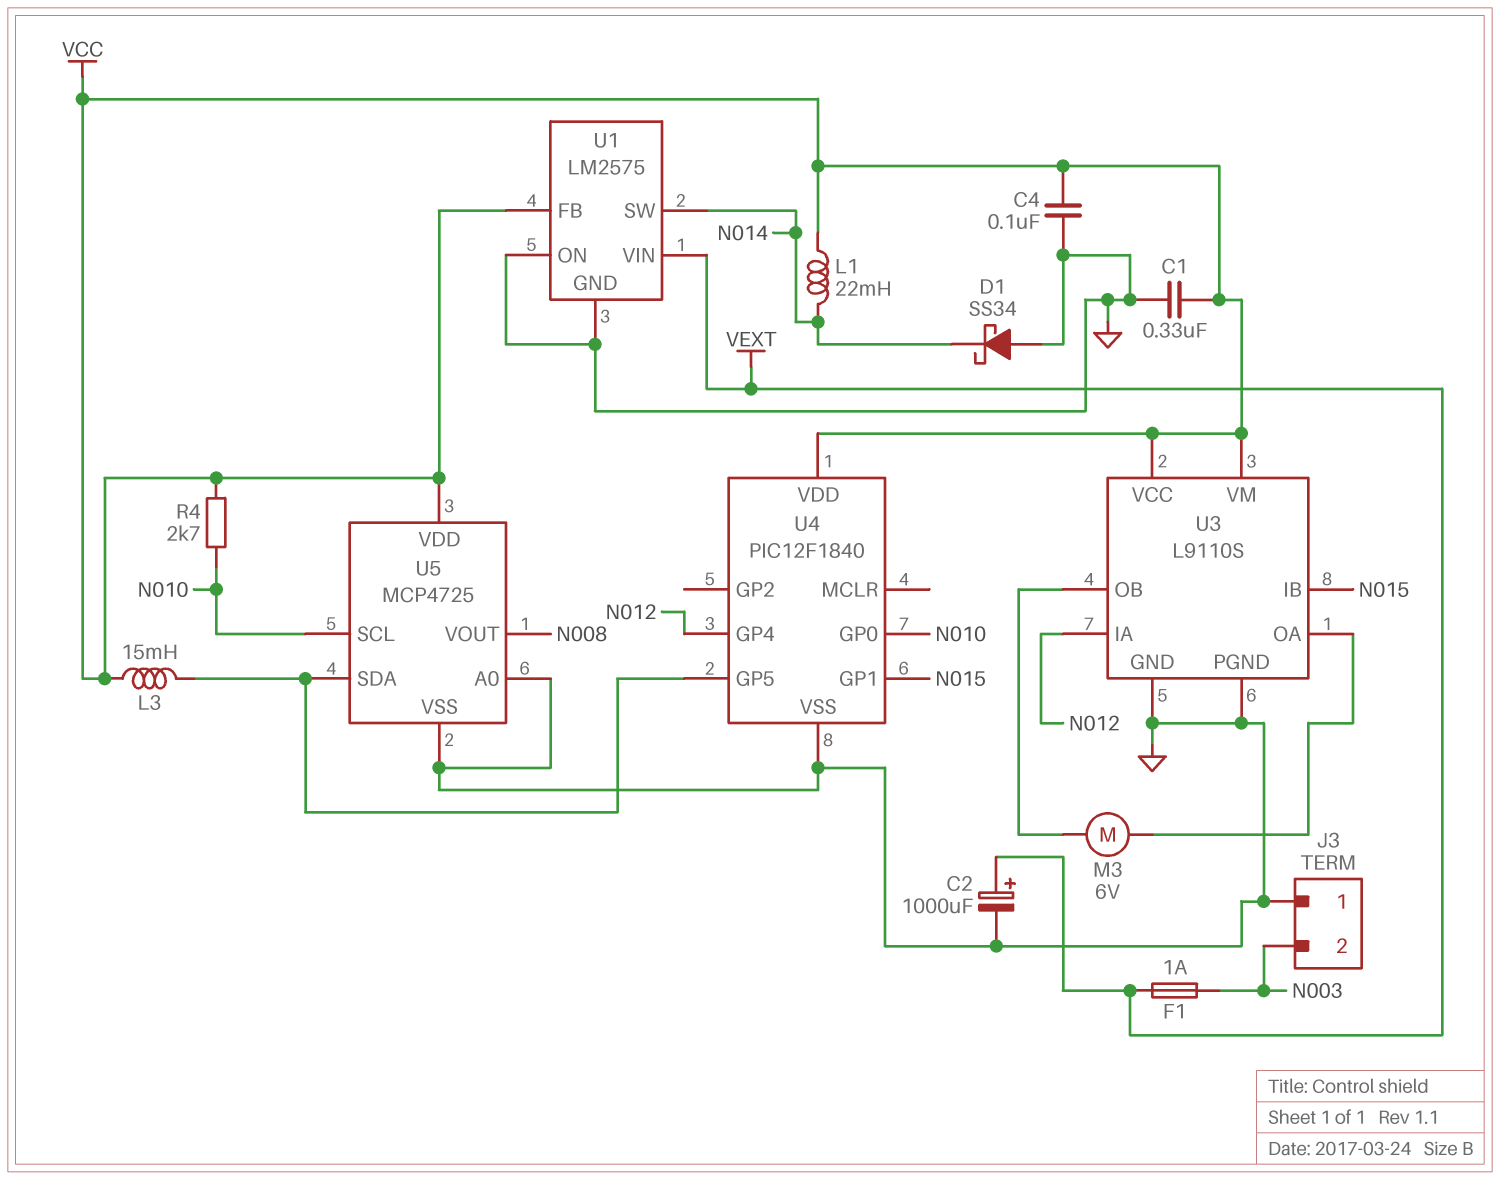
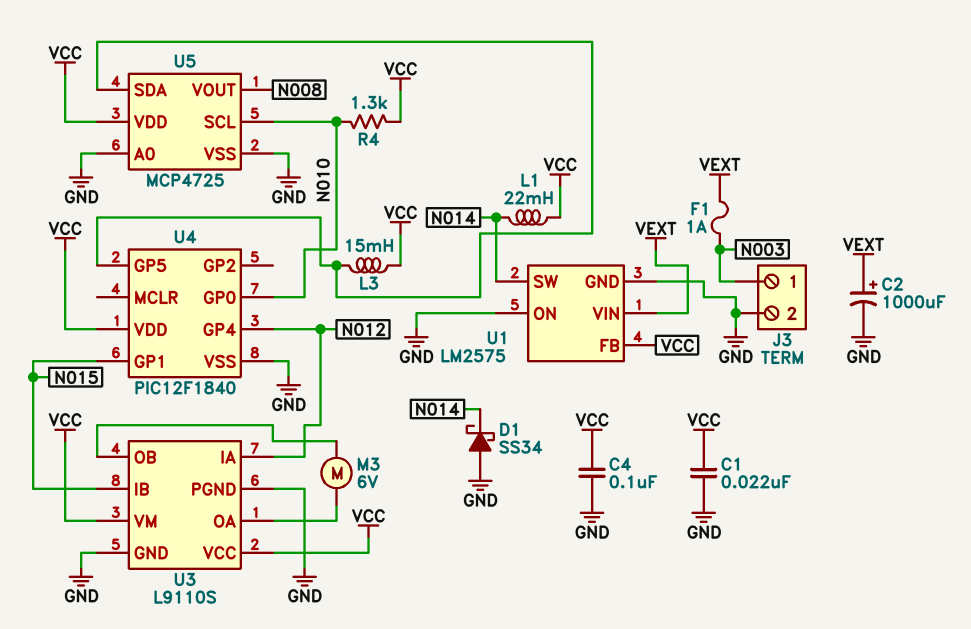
C1: 330nF (GND, VCC) -> 22nF (GND, VCC)
J3 pin 1: GND -> N003
J3 pin 2: N003 -> GND
R4: 2.7k (N010, VCC) -> 1.3k (N010, VCC)

